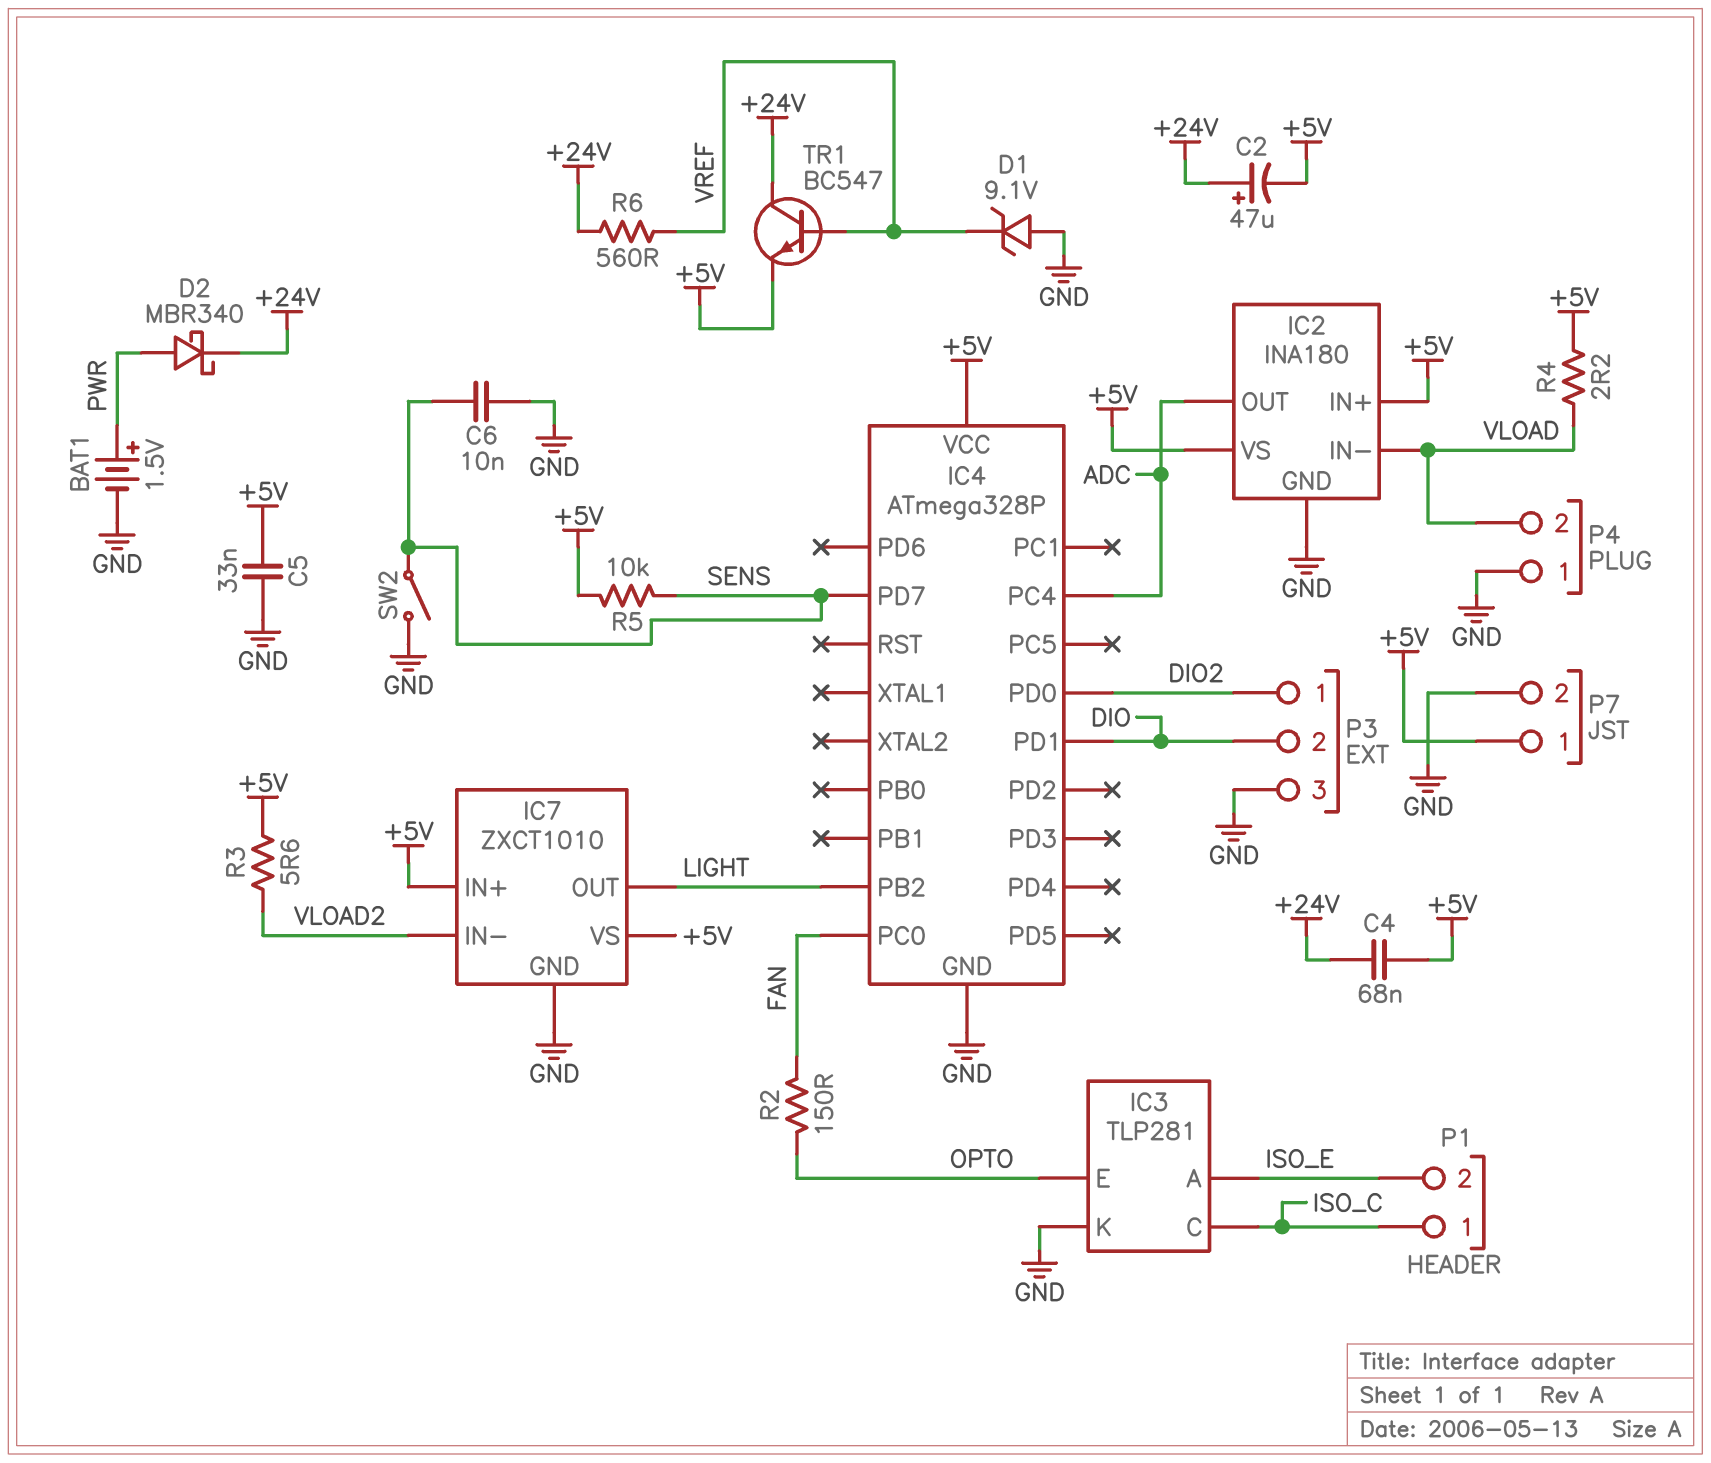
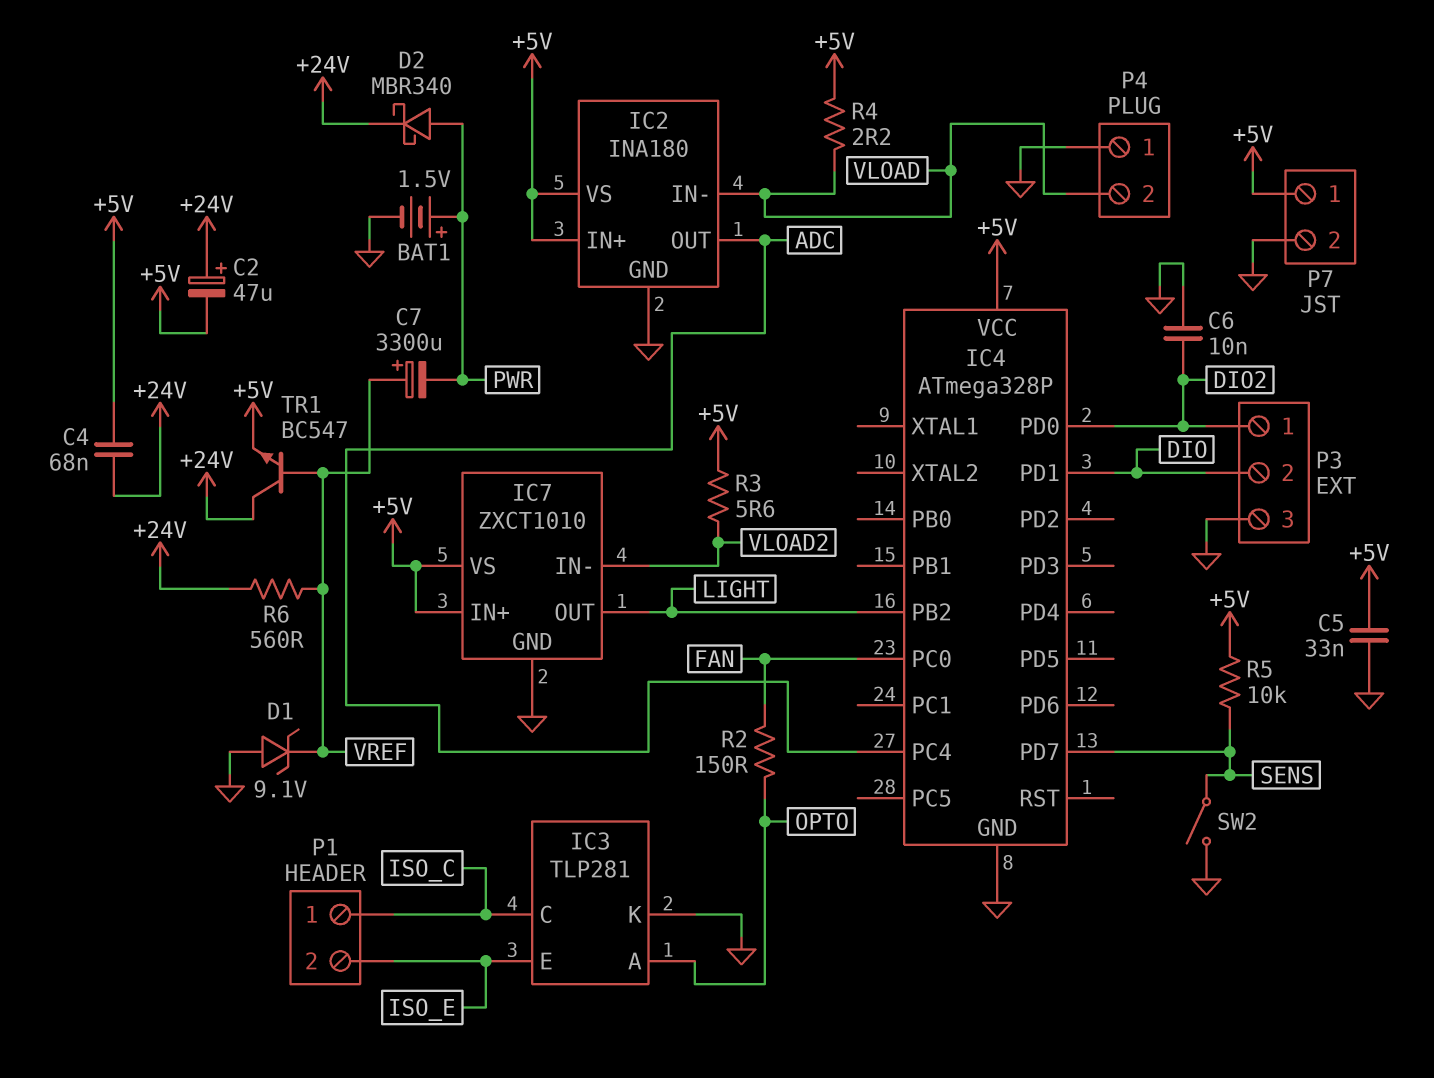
C6: 10nF (GND, SENS) -> 10nF (DIO2, GND)
C7: none -> 3300uF (plus VREF, minus PWR)
IC3 pin A: ISO_E -> OPTO
IC3 pin E: OPTO -> ISO_E

